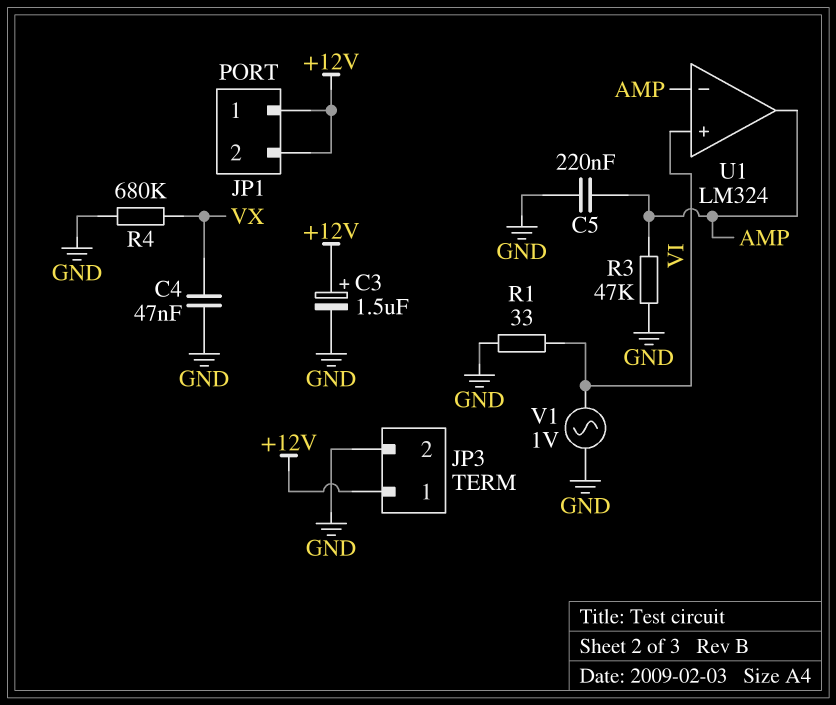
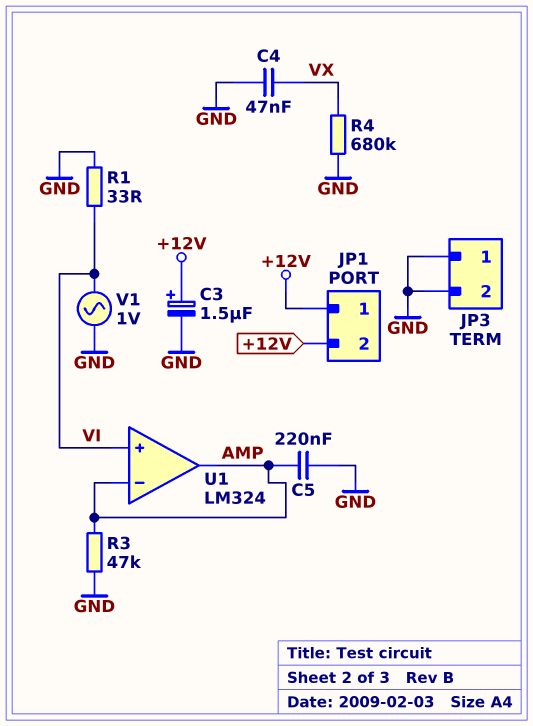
JP3 pin 1: +12V -> GND

